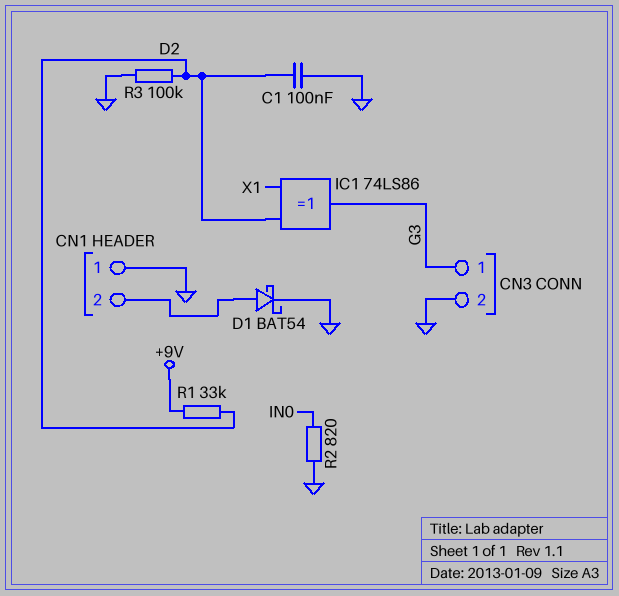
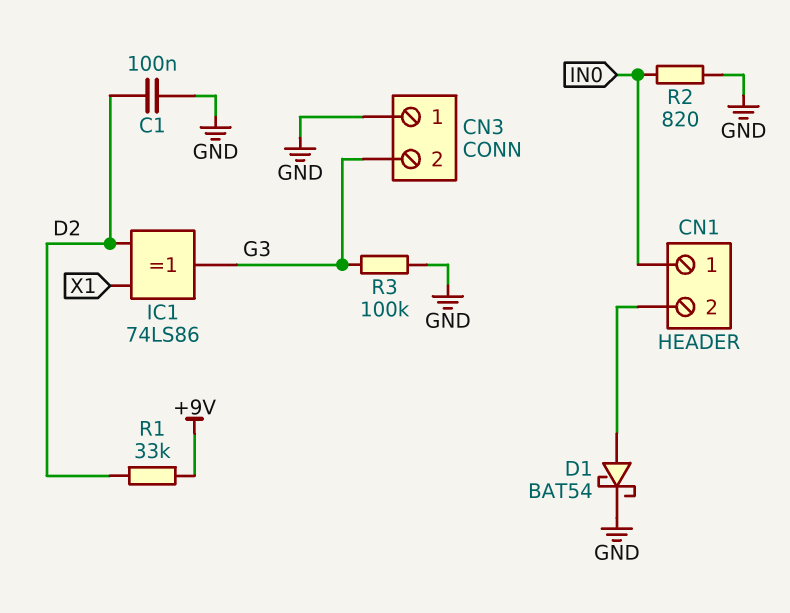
CN1 pin 1: GND -> IN0
CN3 pin 1: G3 -> GND
CN3 pin 2: GND -> G3
R3: 100k (D2, GND) -> 100k (G3, GND)

